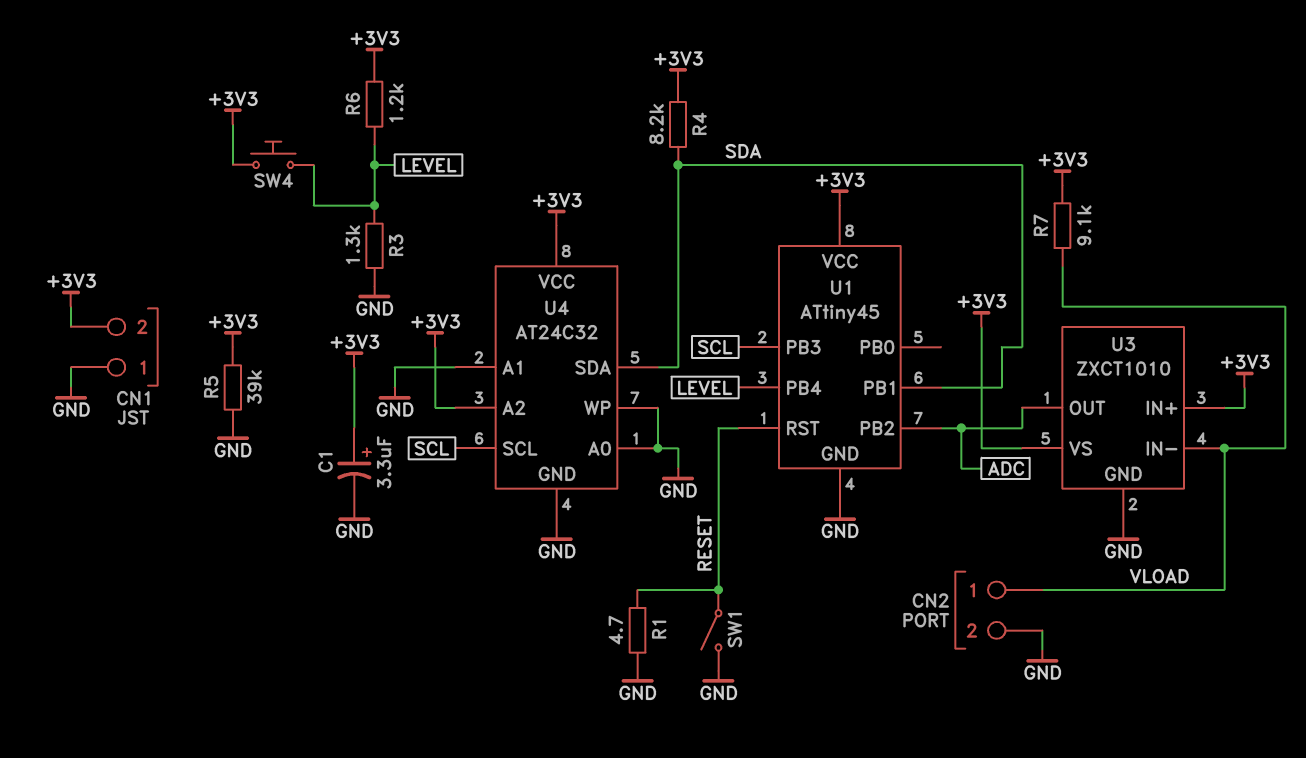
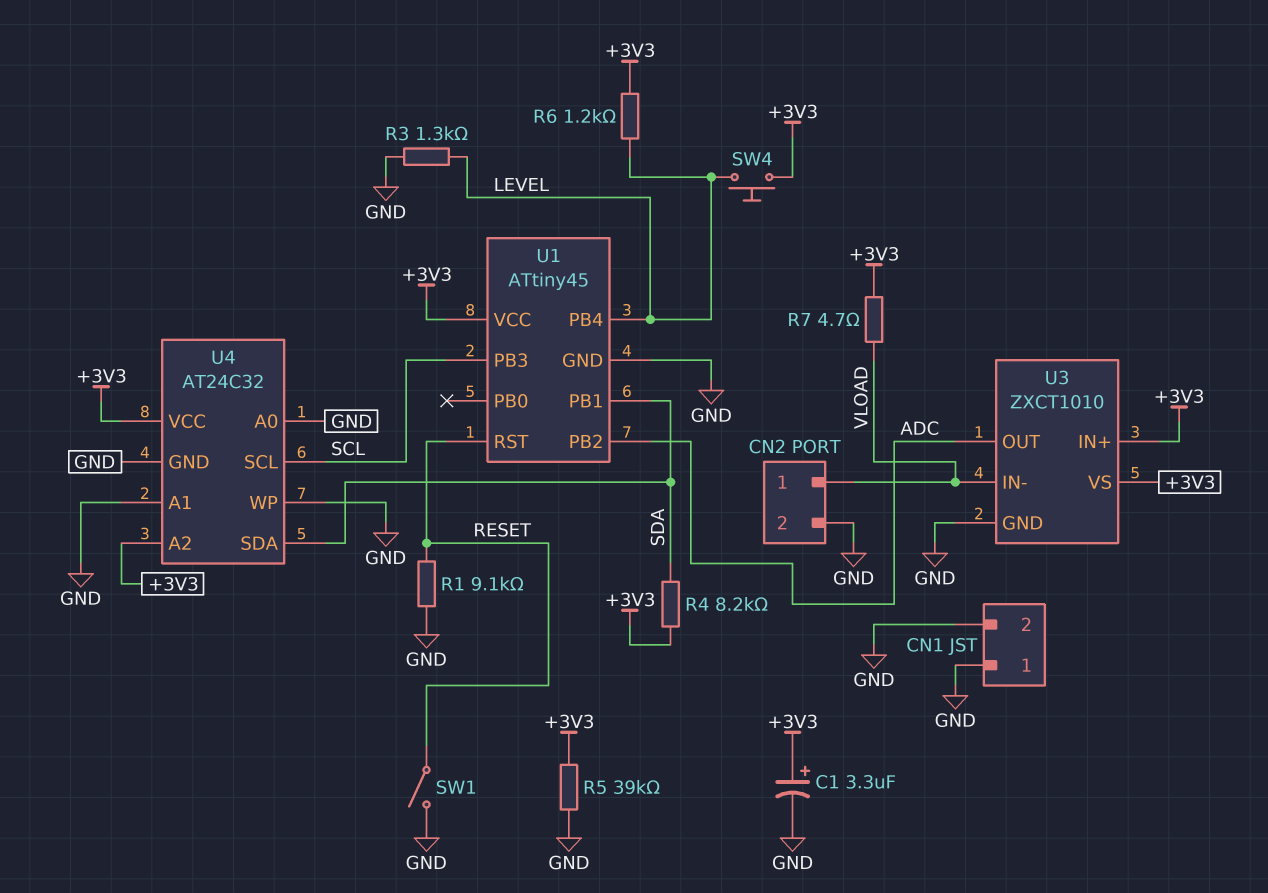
CN1 pin 2: +3V3 -> GND
R1: 4.7 (GND, RESET) -> 9.1k (GND, RESET)
R7: 9.1k (+3V3, VLOAD) -> 4.7 (+3V3, VLOAD)

